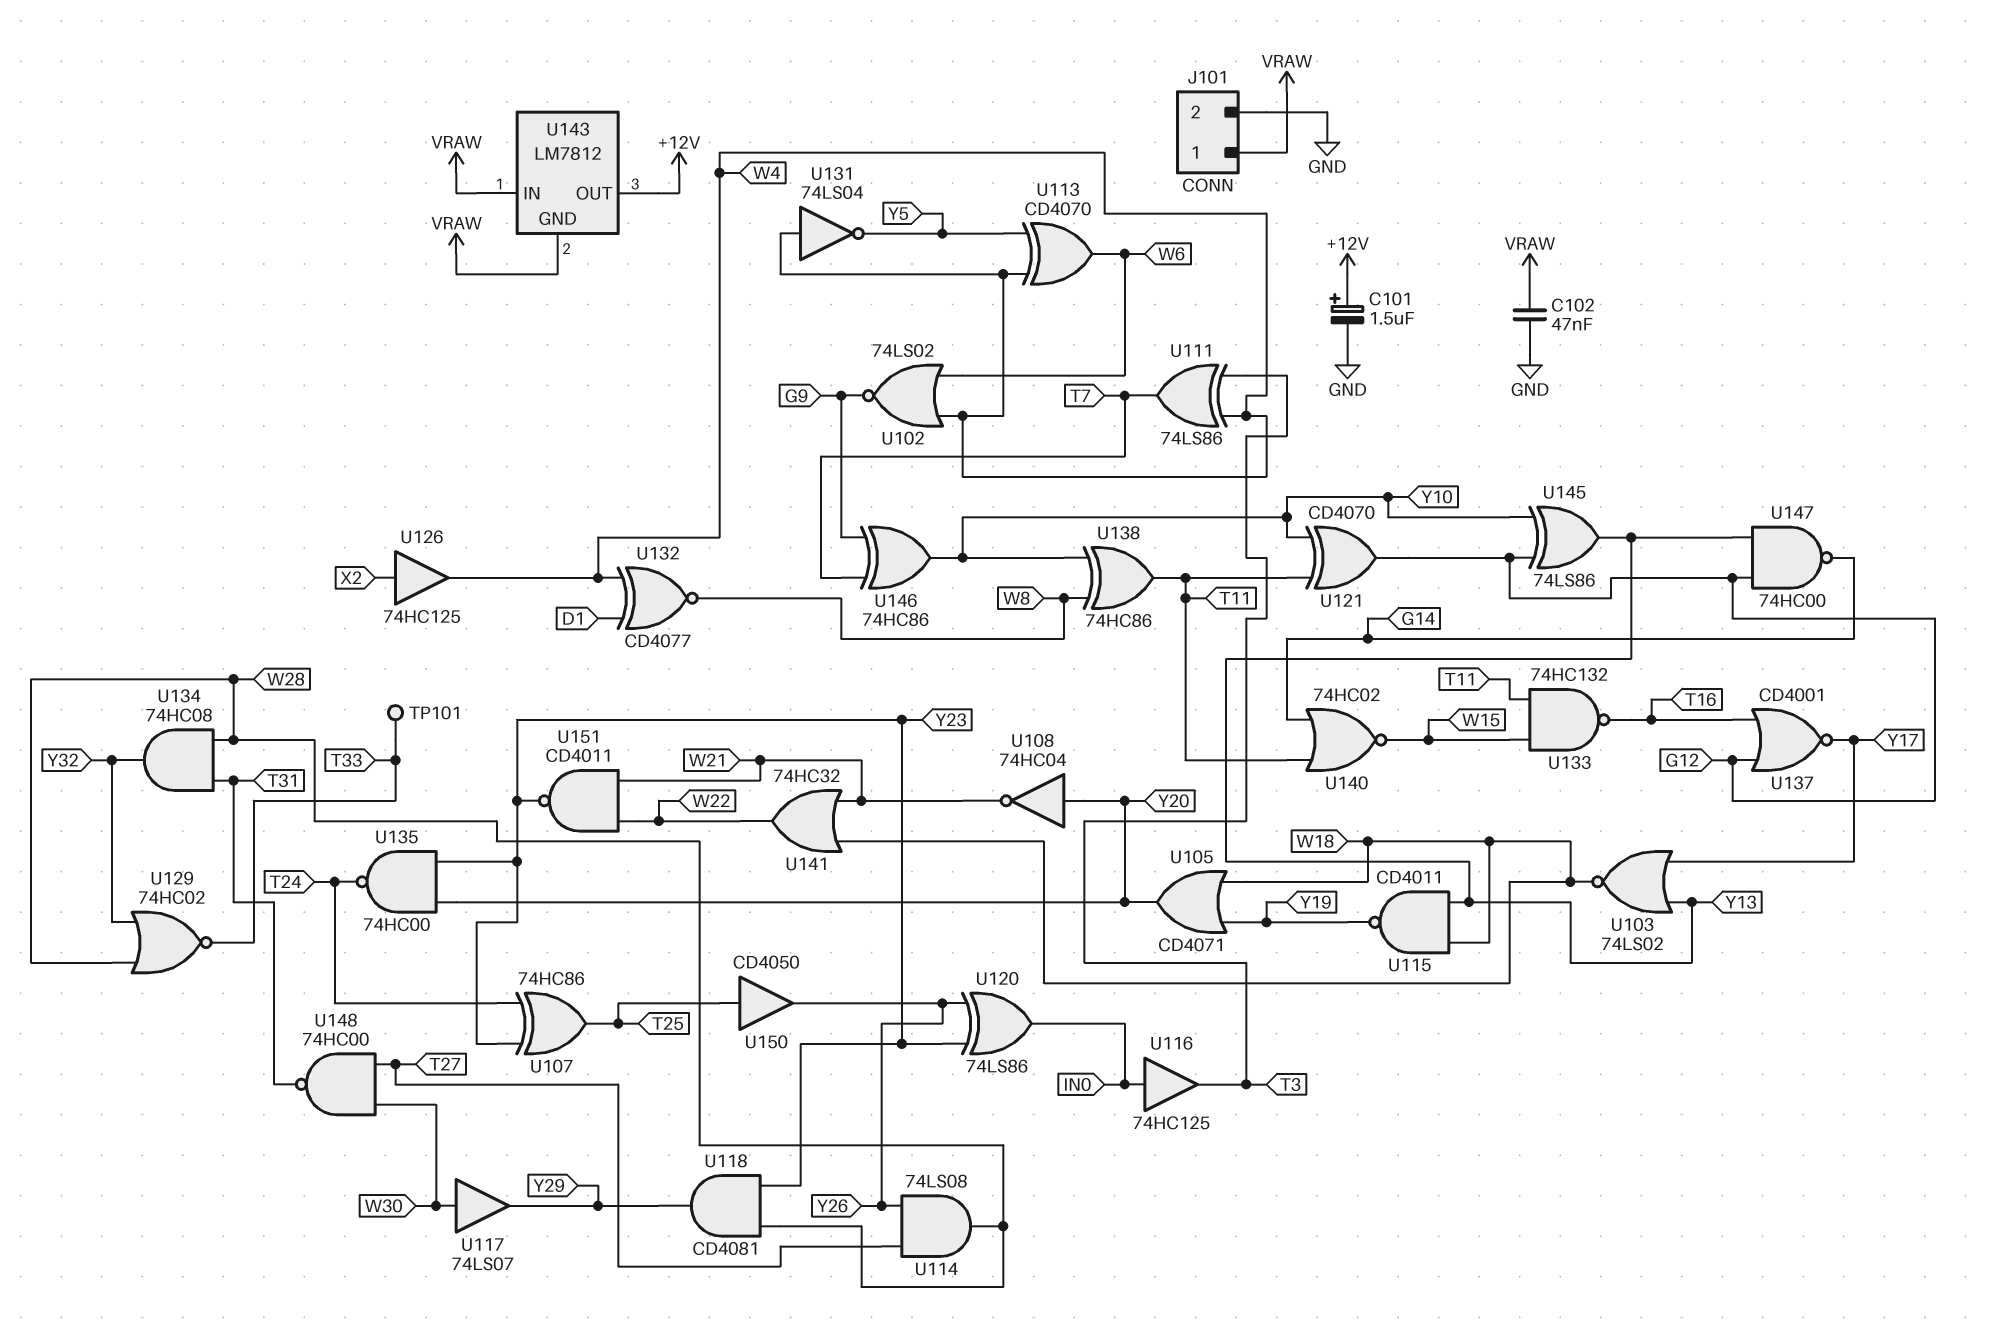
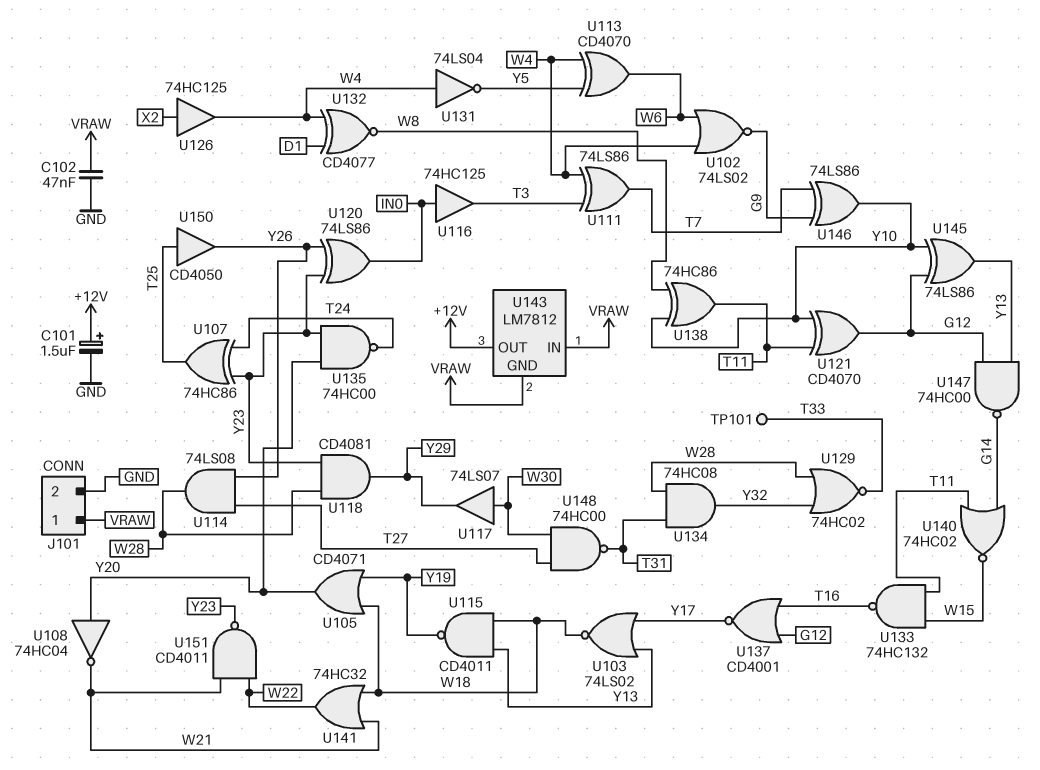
U146: XOR 74HC86 (in G9, in T7, out Y10) -> XOR 74LS86 (in G9, in T7, out Y10)

